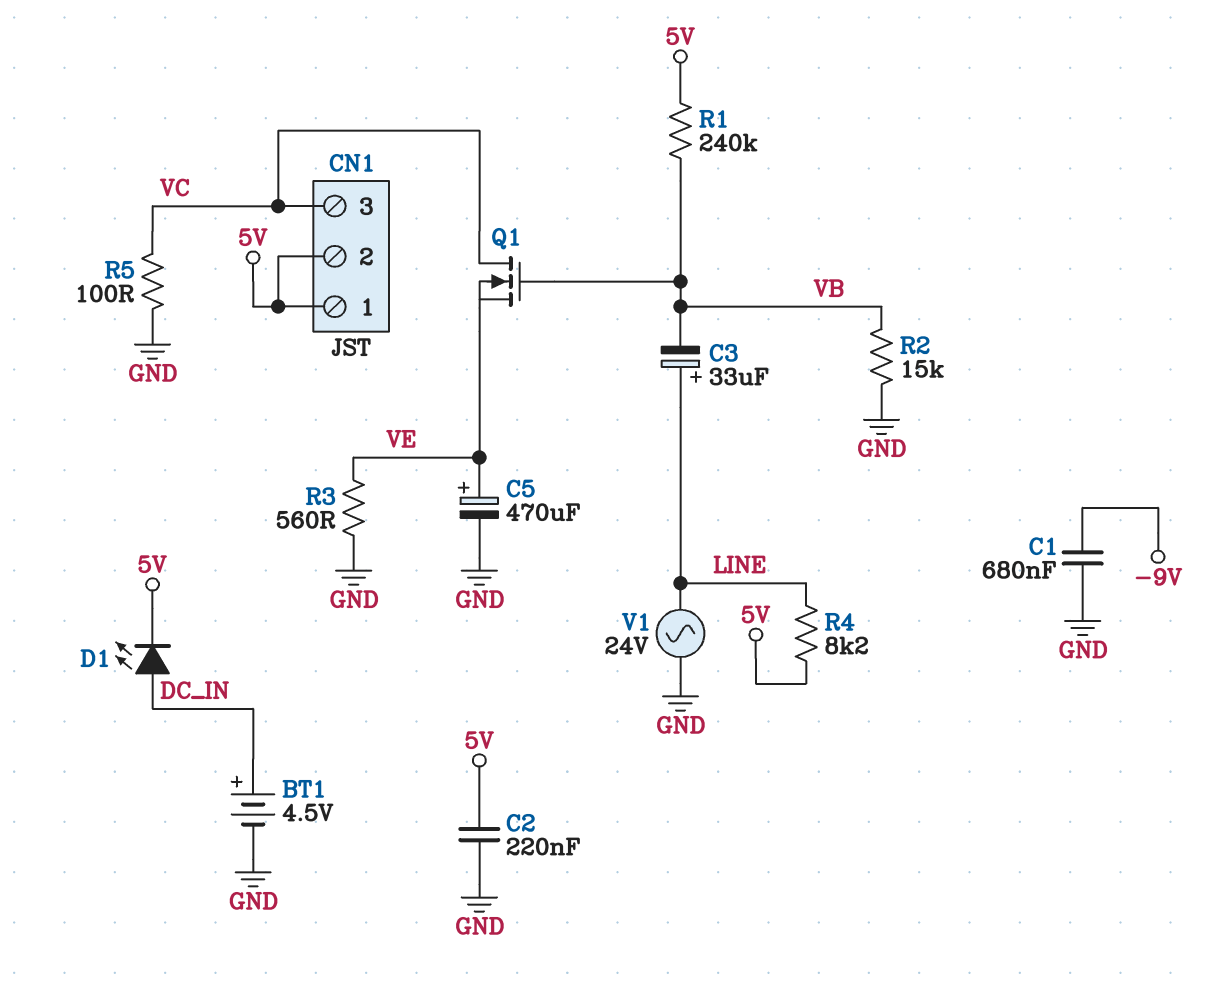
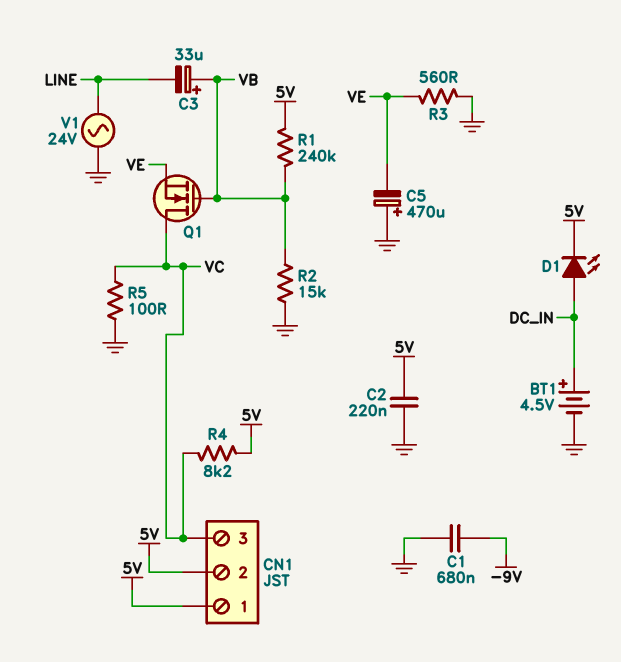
C3: 33uF (plus LINE, minus VB) -> 33uF (plus VB, minus LINE)
C5: 470uF (plus VE, minus GND) -> 470uF (plus GND, minus VE)
R4: 8.2k (5V, LINE) -> 8.2k (5V, VC)

